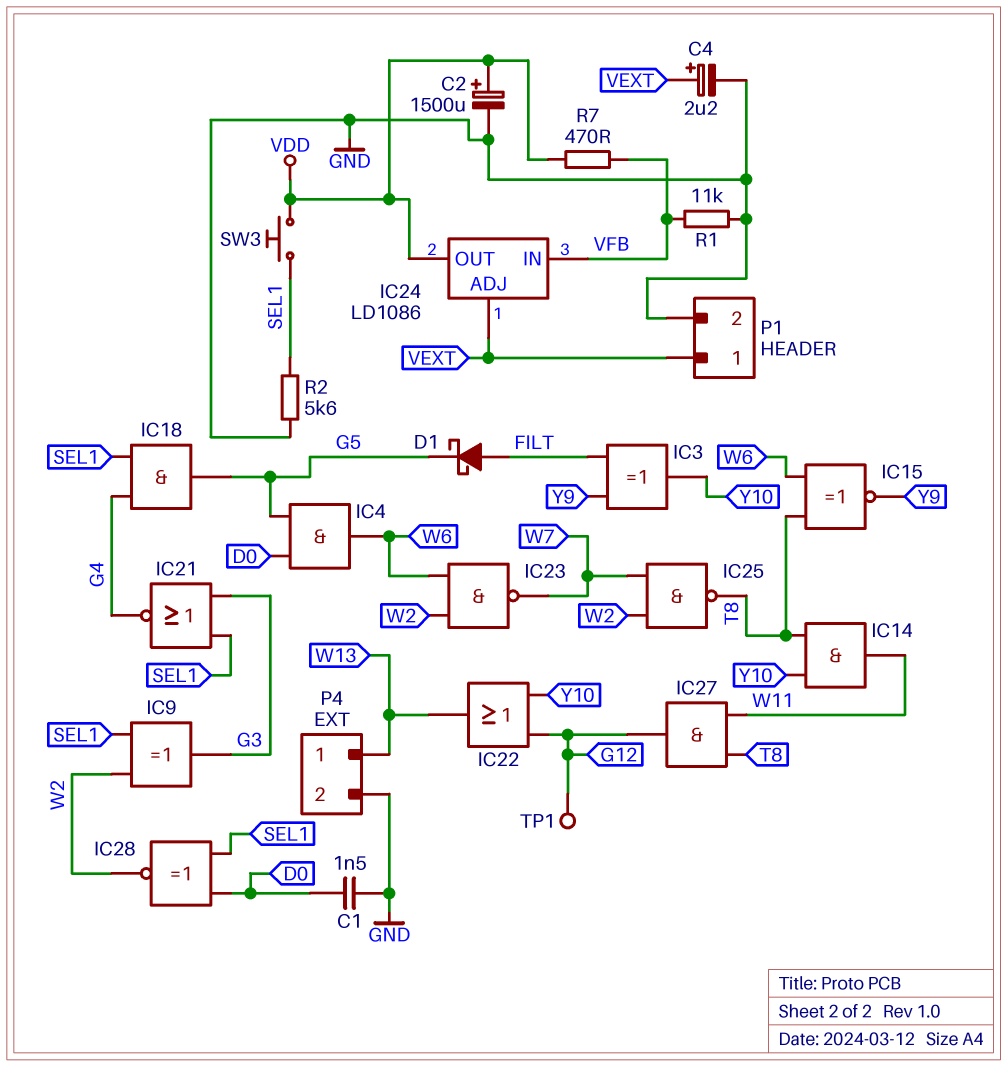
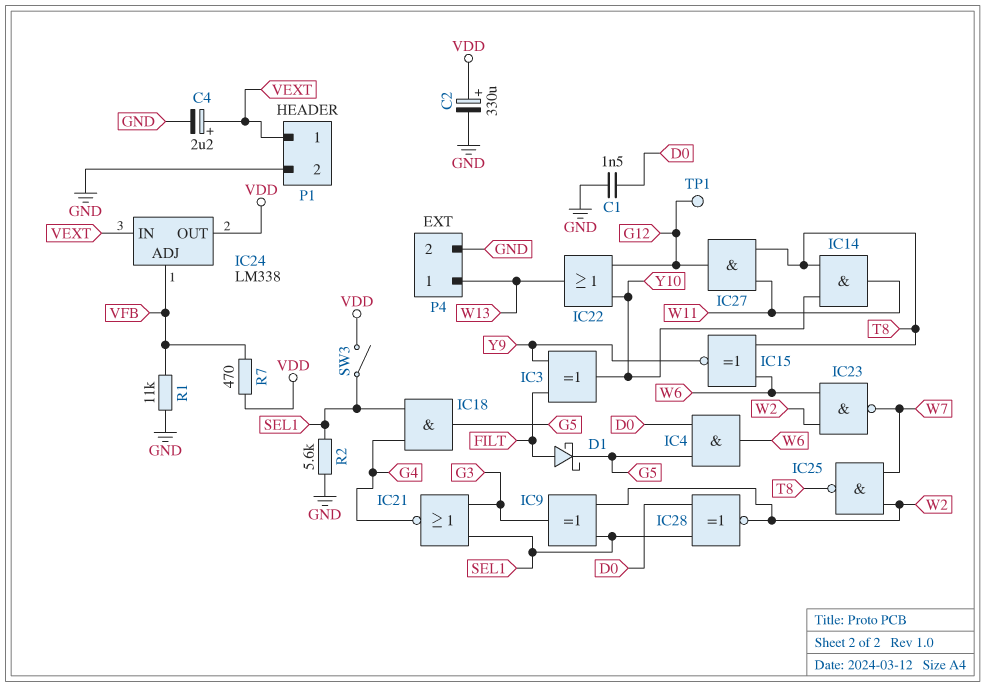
C2: 1500uF (plus VDD, minus GND) -> 330uF (plus VDD, minus GND)
IC24: LD1086 -> LM338
IC24 pin ADJ: VEXT -> VFB
IC24 pin IN: VFB -> VEXT
SW3: button (SEL1, VDD) -> switch (SEL1, VDD)

